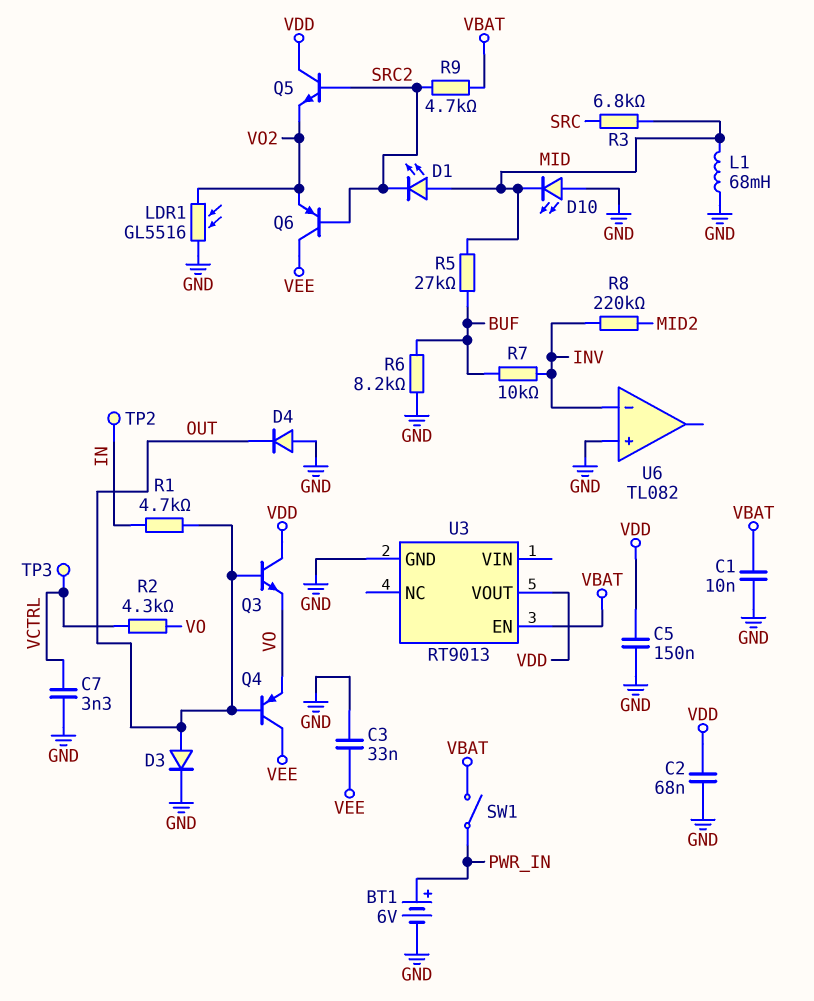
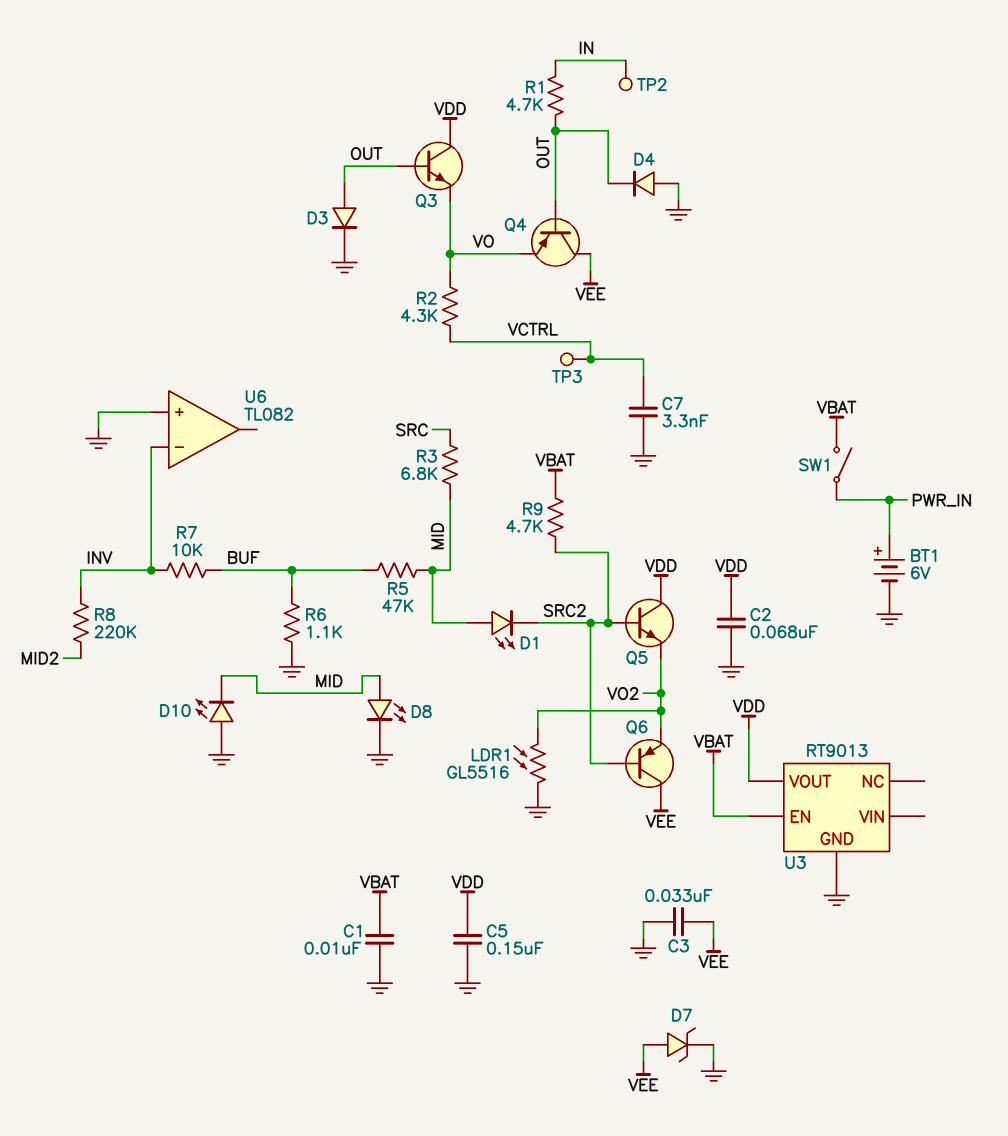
D7: none -> zener (A VEE, K GND)
D8: none -> LED (A MID, K GND)
L1: 68mH (GND, MID) -> none
R5: 27k (BUF, MID) -> 47k (BUF, MID)
R6: 8.2k (BUF, GND) -> 1.1k (BUF, GND)

